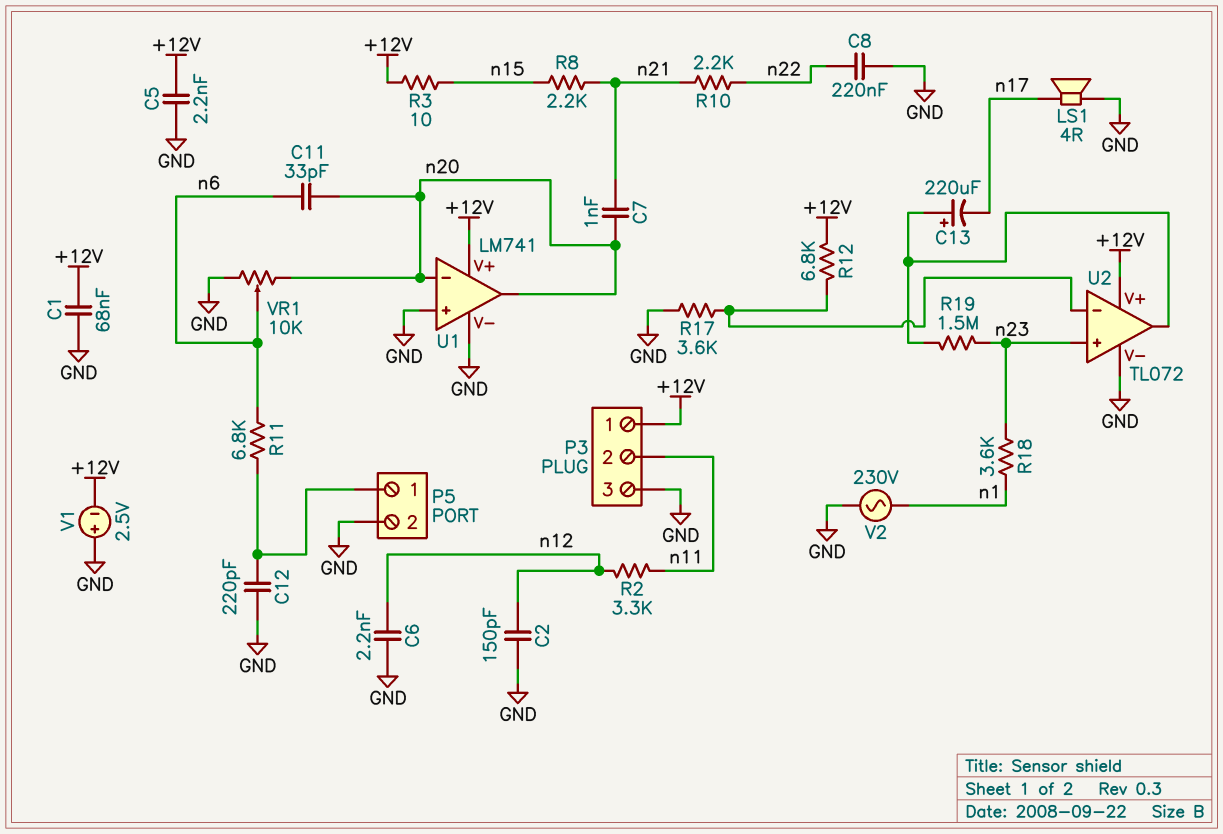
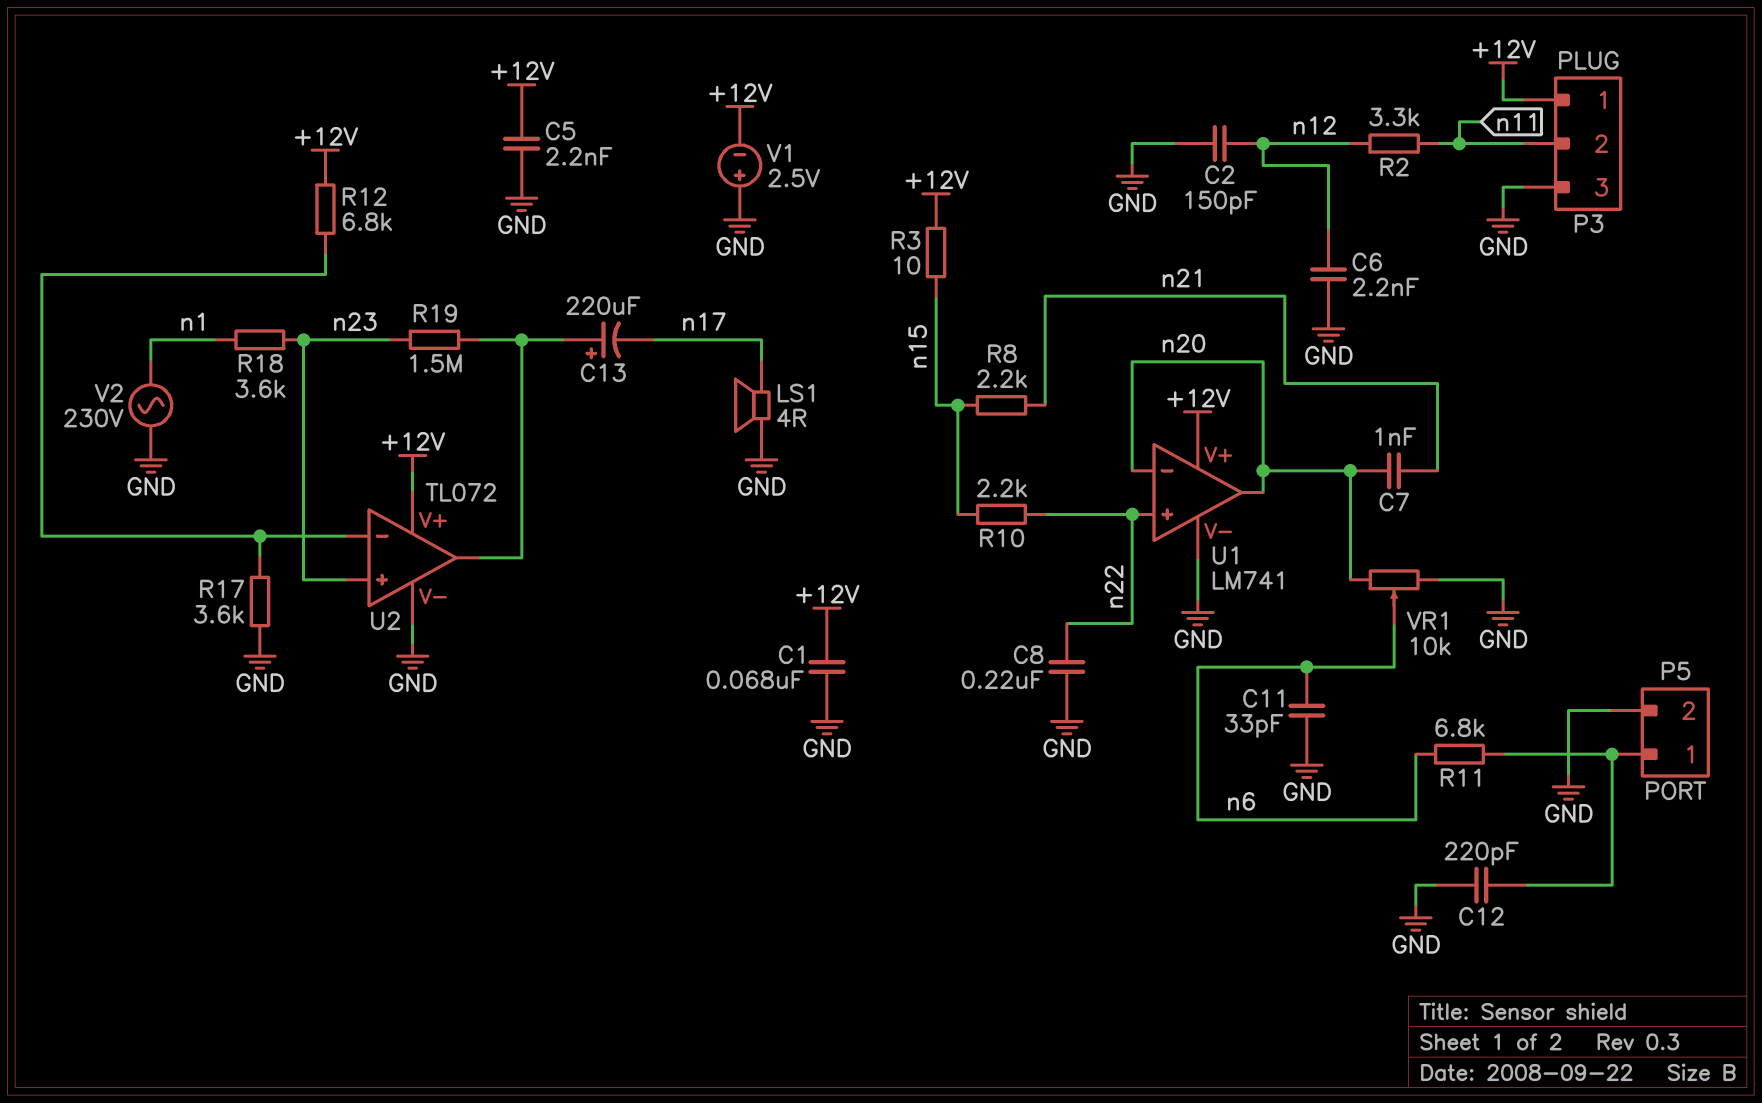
C11: 33pF (n6, n20) -> 33pF (GND, n6)
R10: 2.2k (n21, n22) -> 2.2k (n15, n22)
U1 pin in+: GND -> n22

